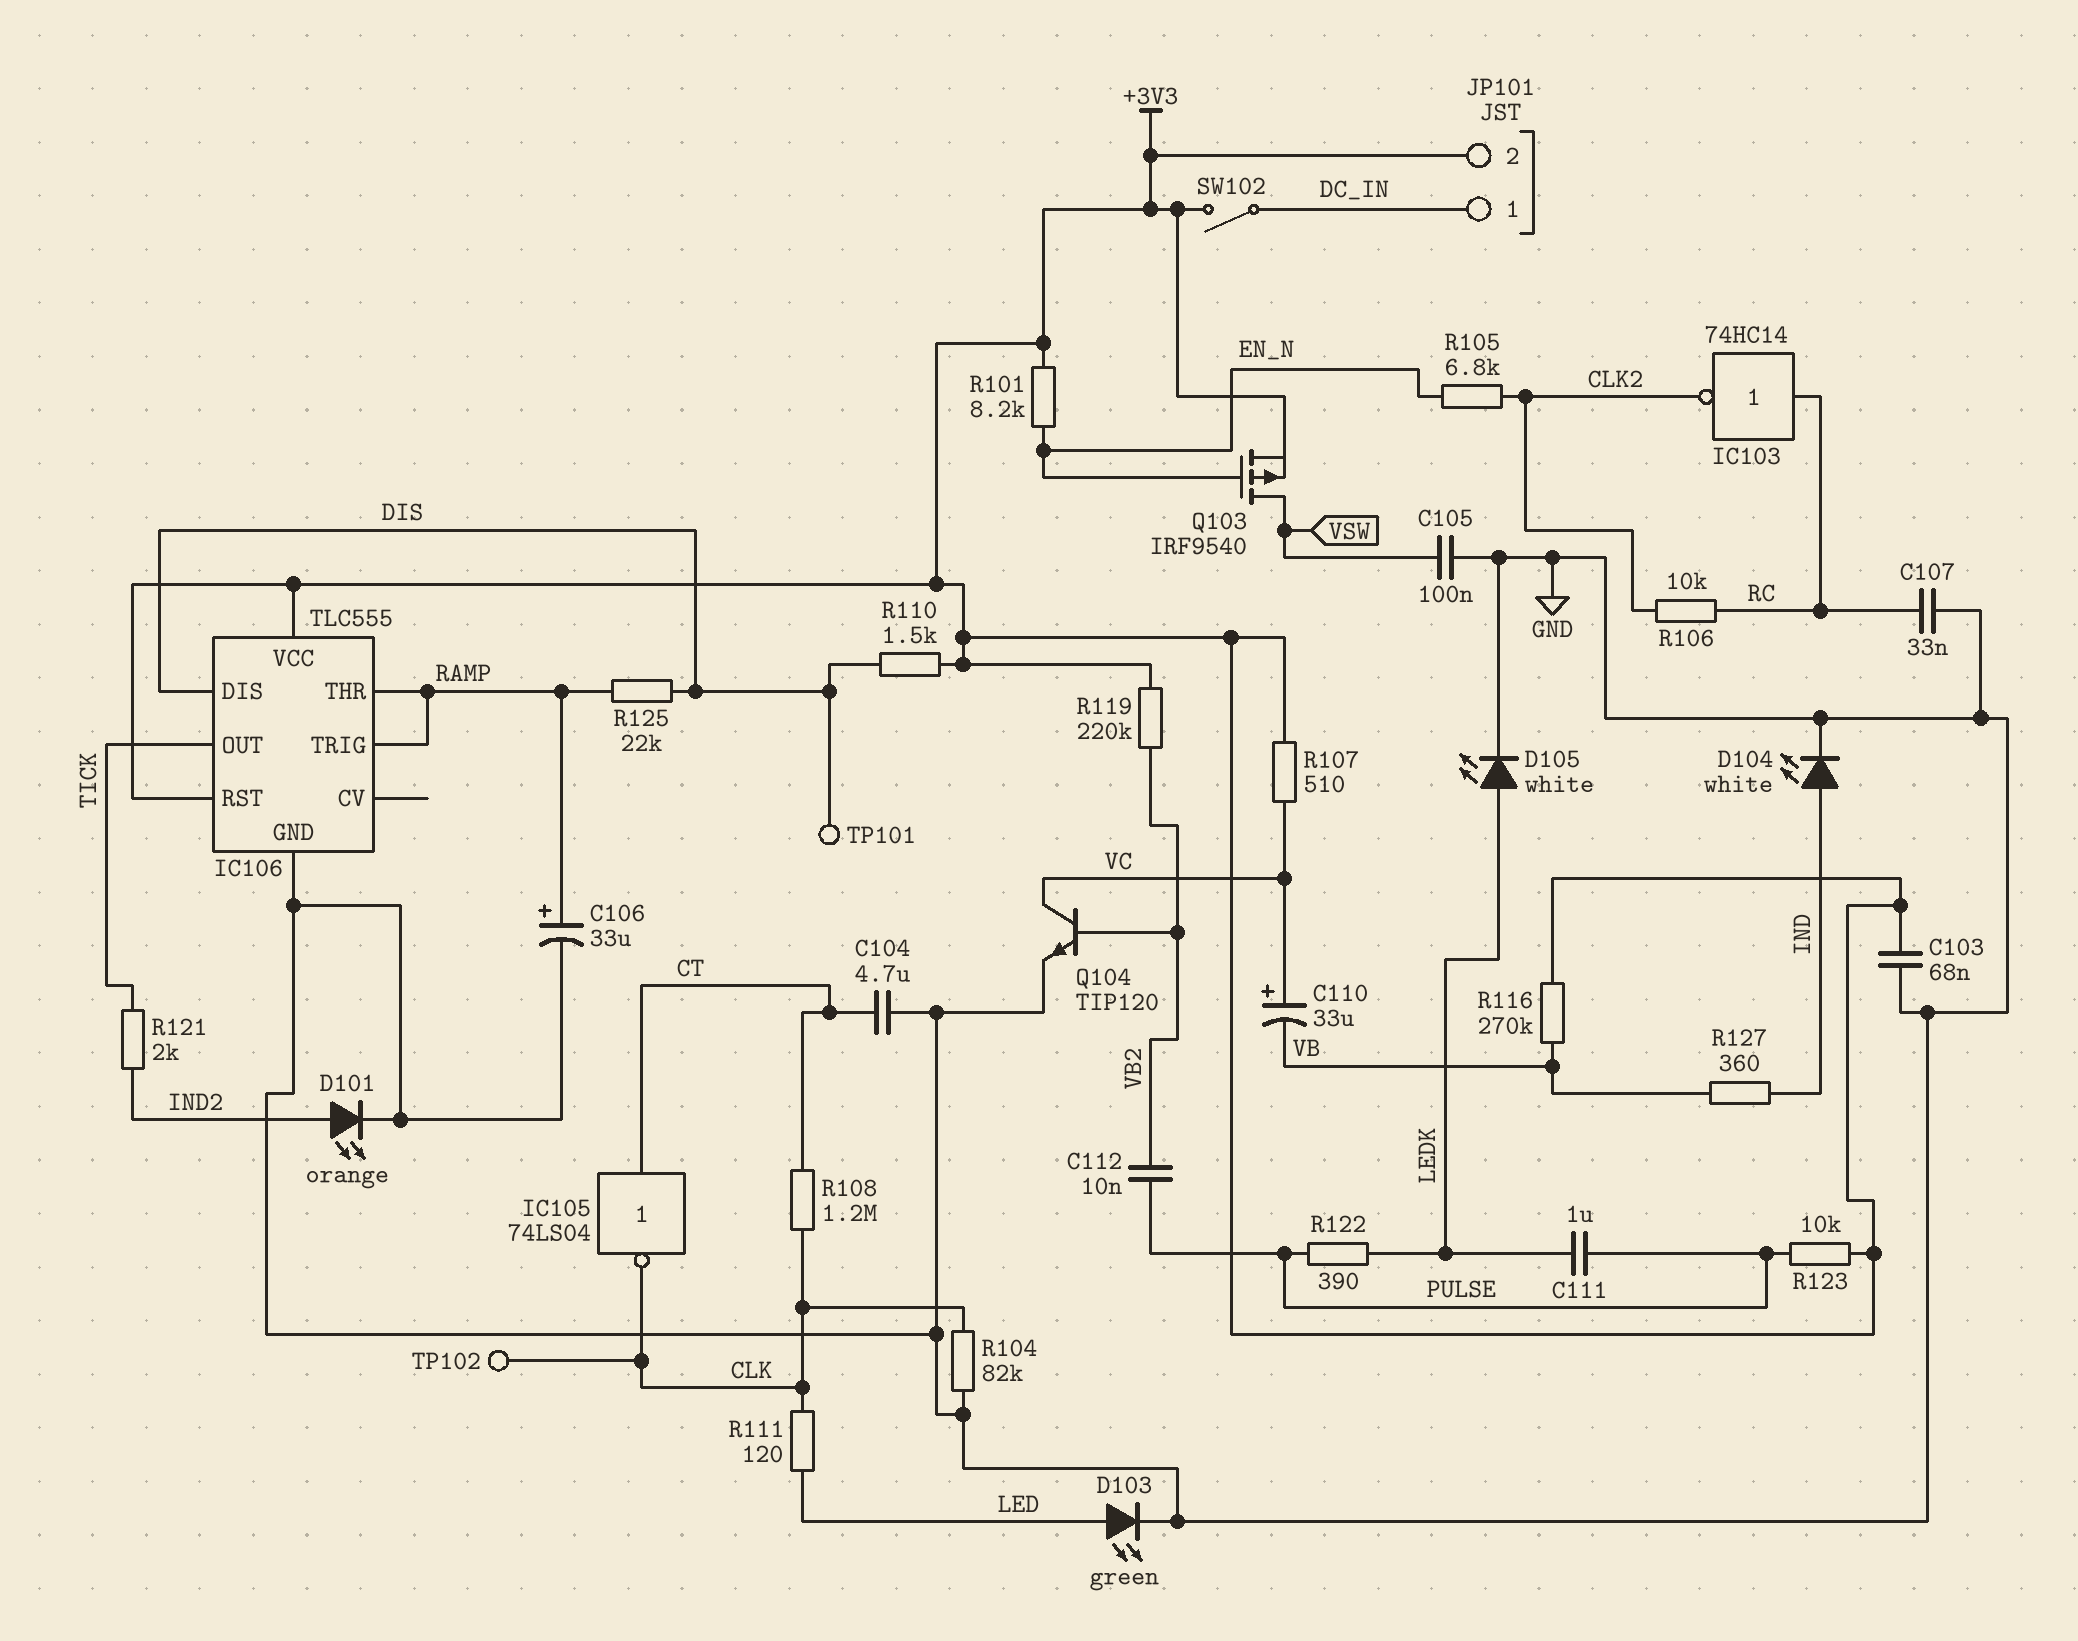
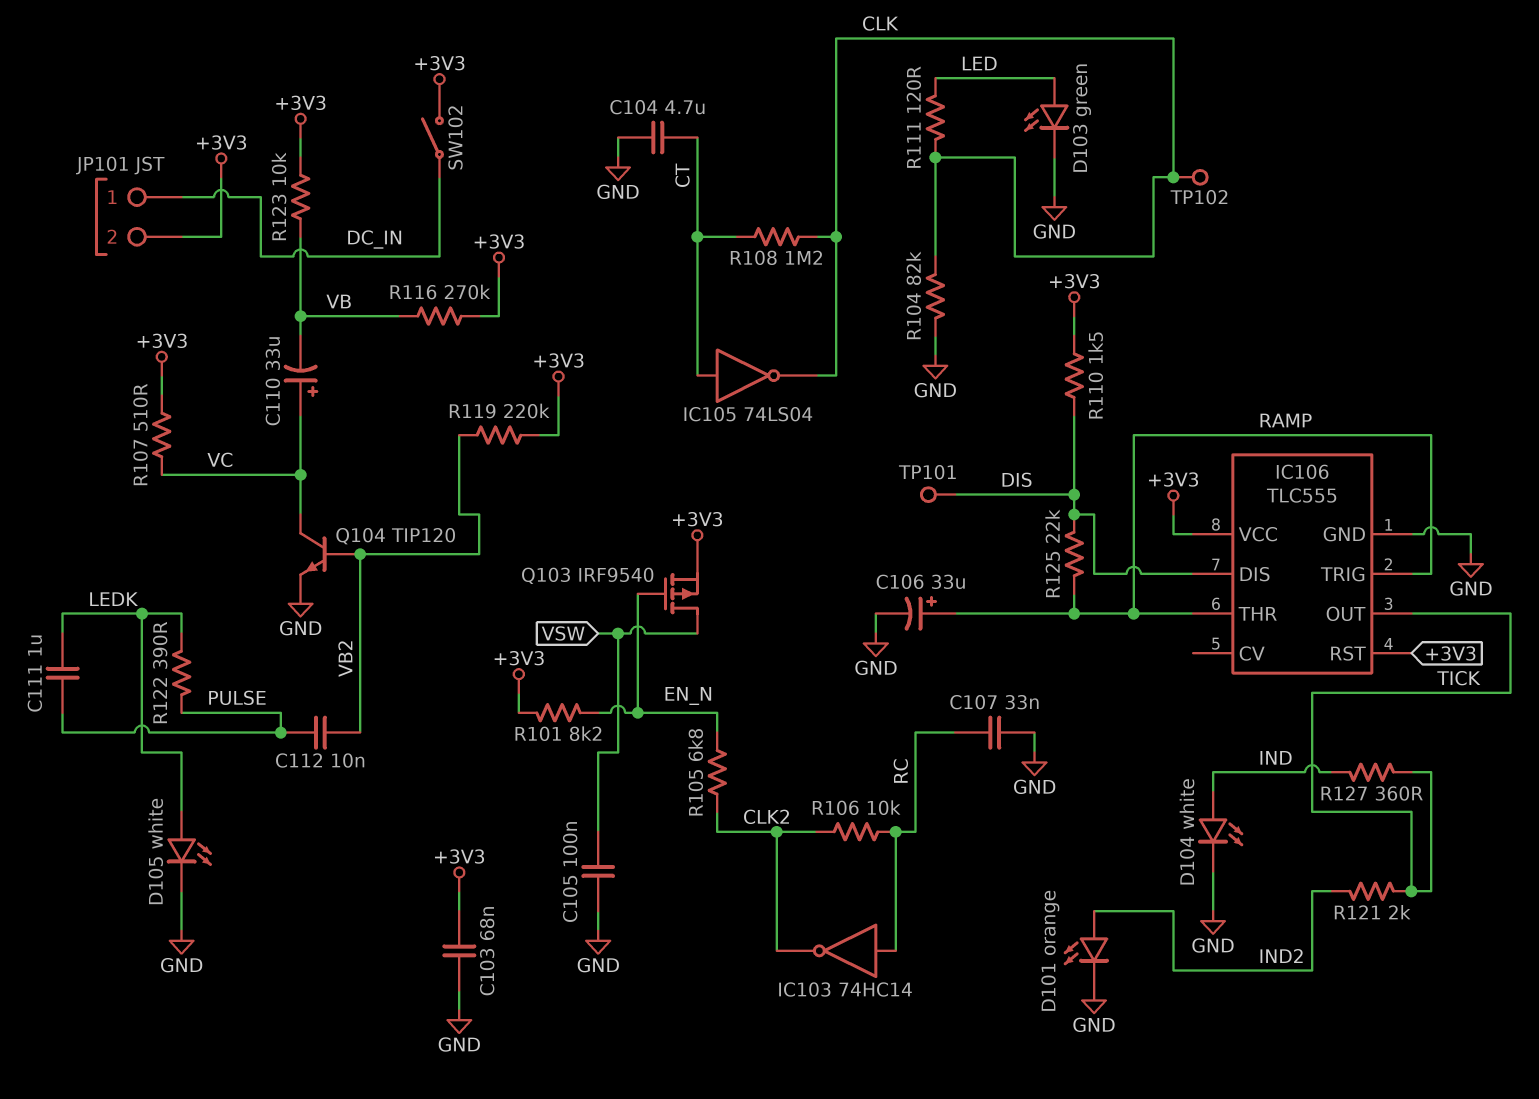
R123: 10k (+3V3, PULSE) -> 10k (+3V3, VB)
R127: 360 (IND, VB) -> 360 (IND, TICK)

